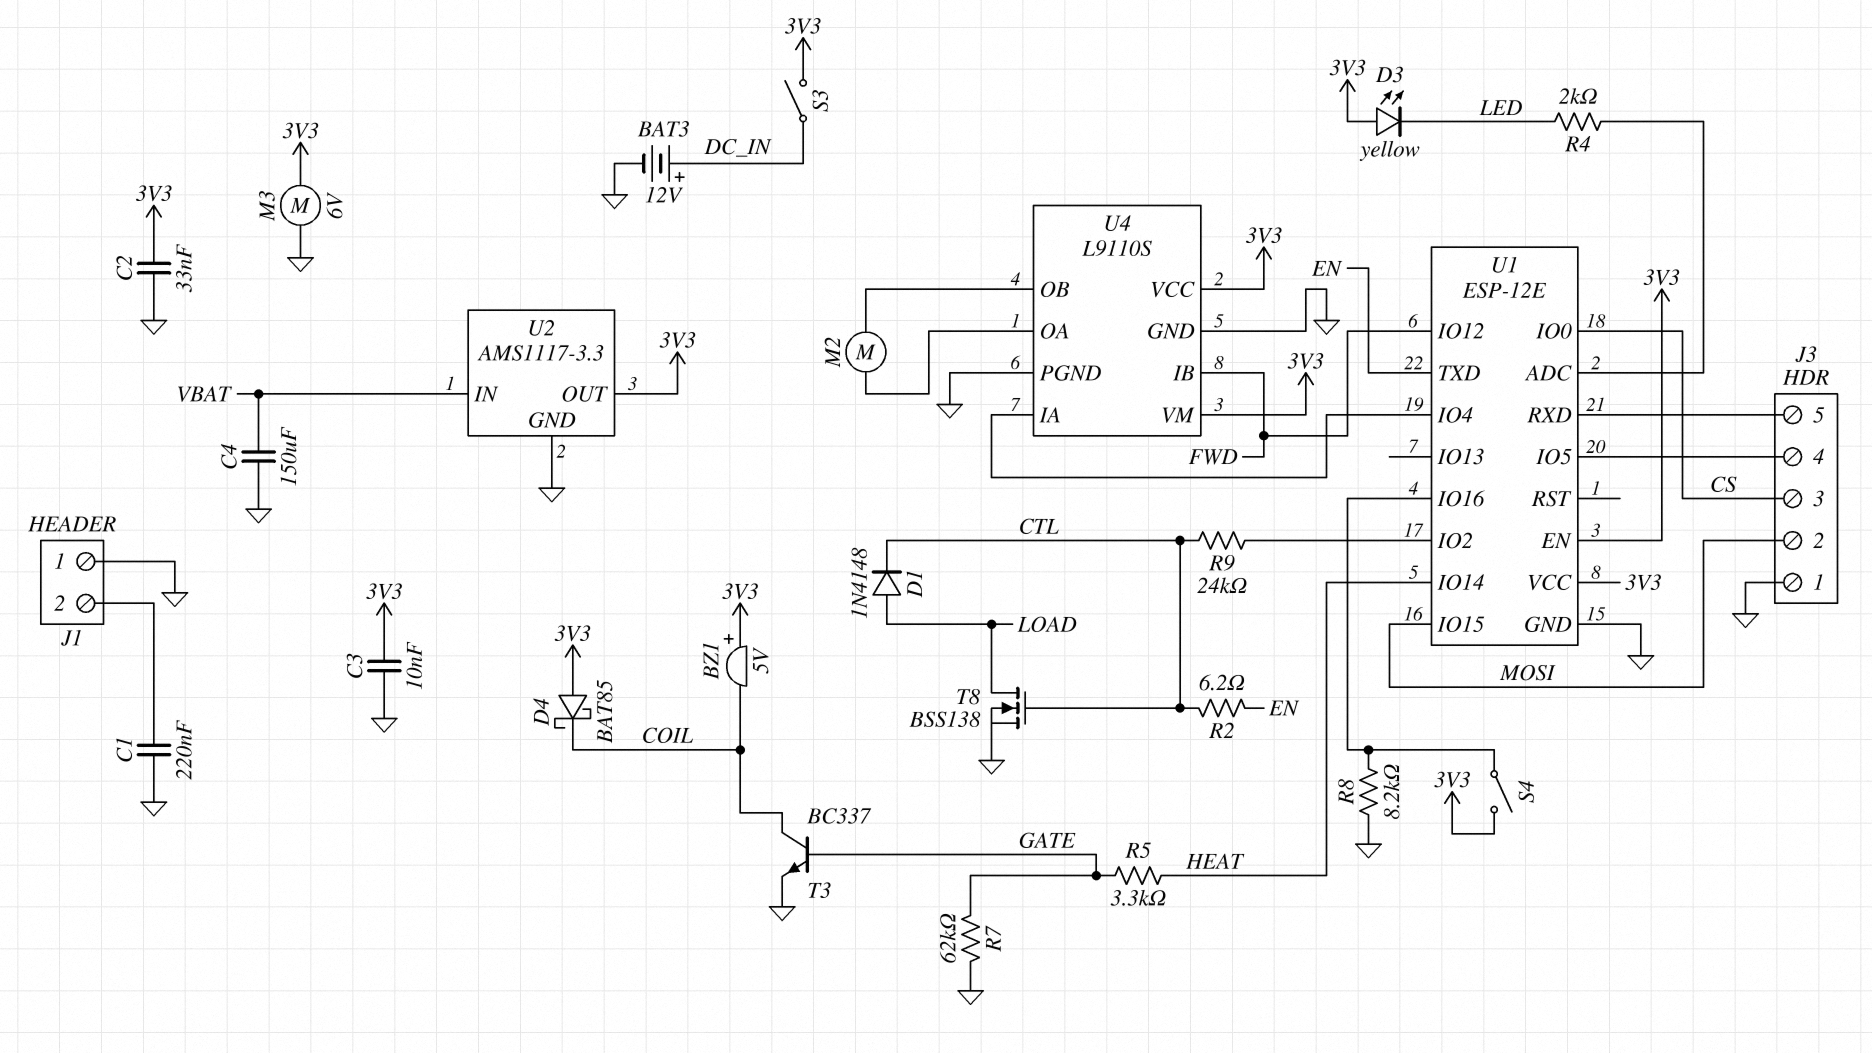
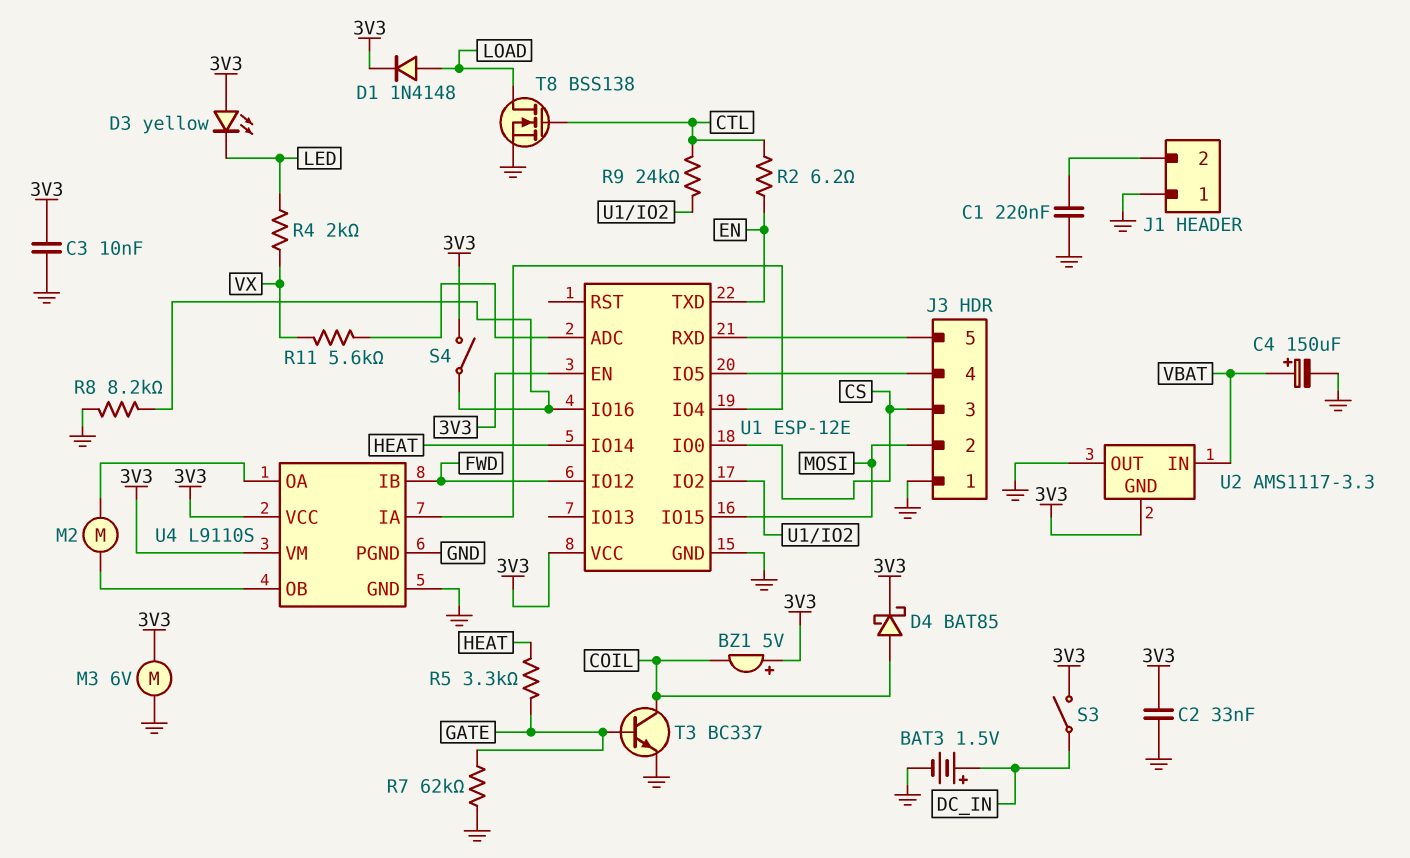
BAT3: 12V (plus DC_IN, minus GND) -> 1.5V (plus DC_IN, minus GND)
C4: 150uF (GND, VBAT) -> 150uF (plus VBAT, minus GND)
D1: diode 1N4148 (A LOAD, K CTL) -> diode 1N4148 (A LOAD, K 3V3)
D4: schottky BAT85 (A 3V3, K COIL) -> schottky BAT85 (A COIL, K 3V3)
R4: 2k (LED, U1/ADC) -> 2k (LED, VX)
R11: none -> 5.6k (U1/ADC, VX)
U2 pin GND: GND -> 3V3
U2 pin OUT: 3V3 -> GND

